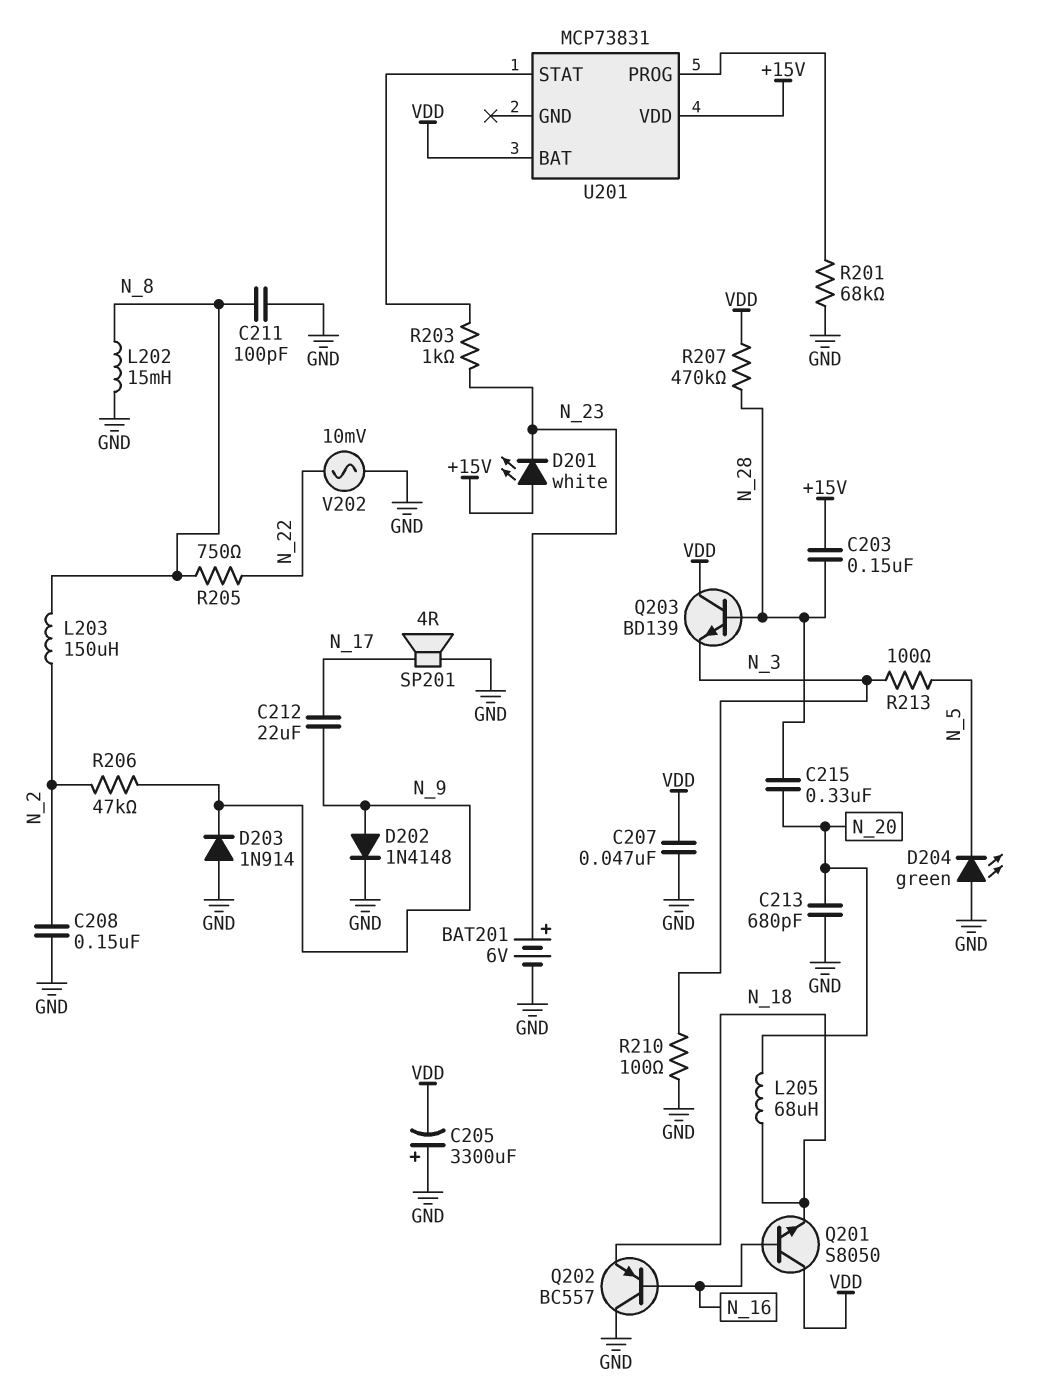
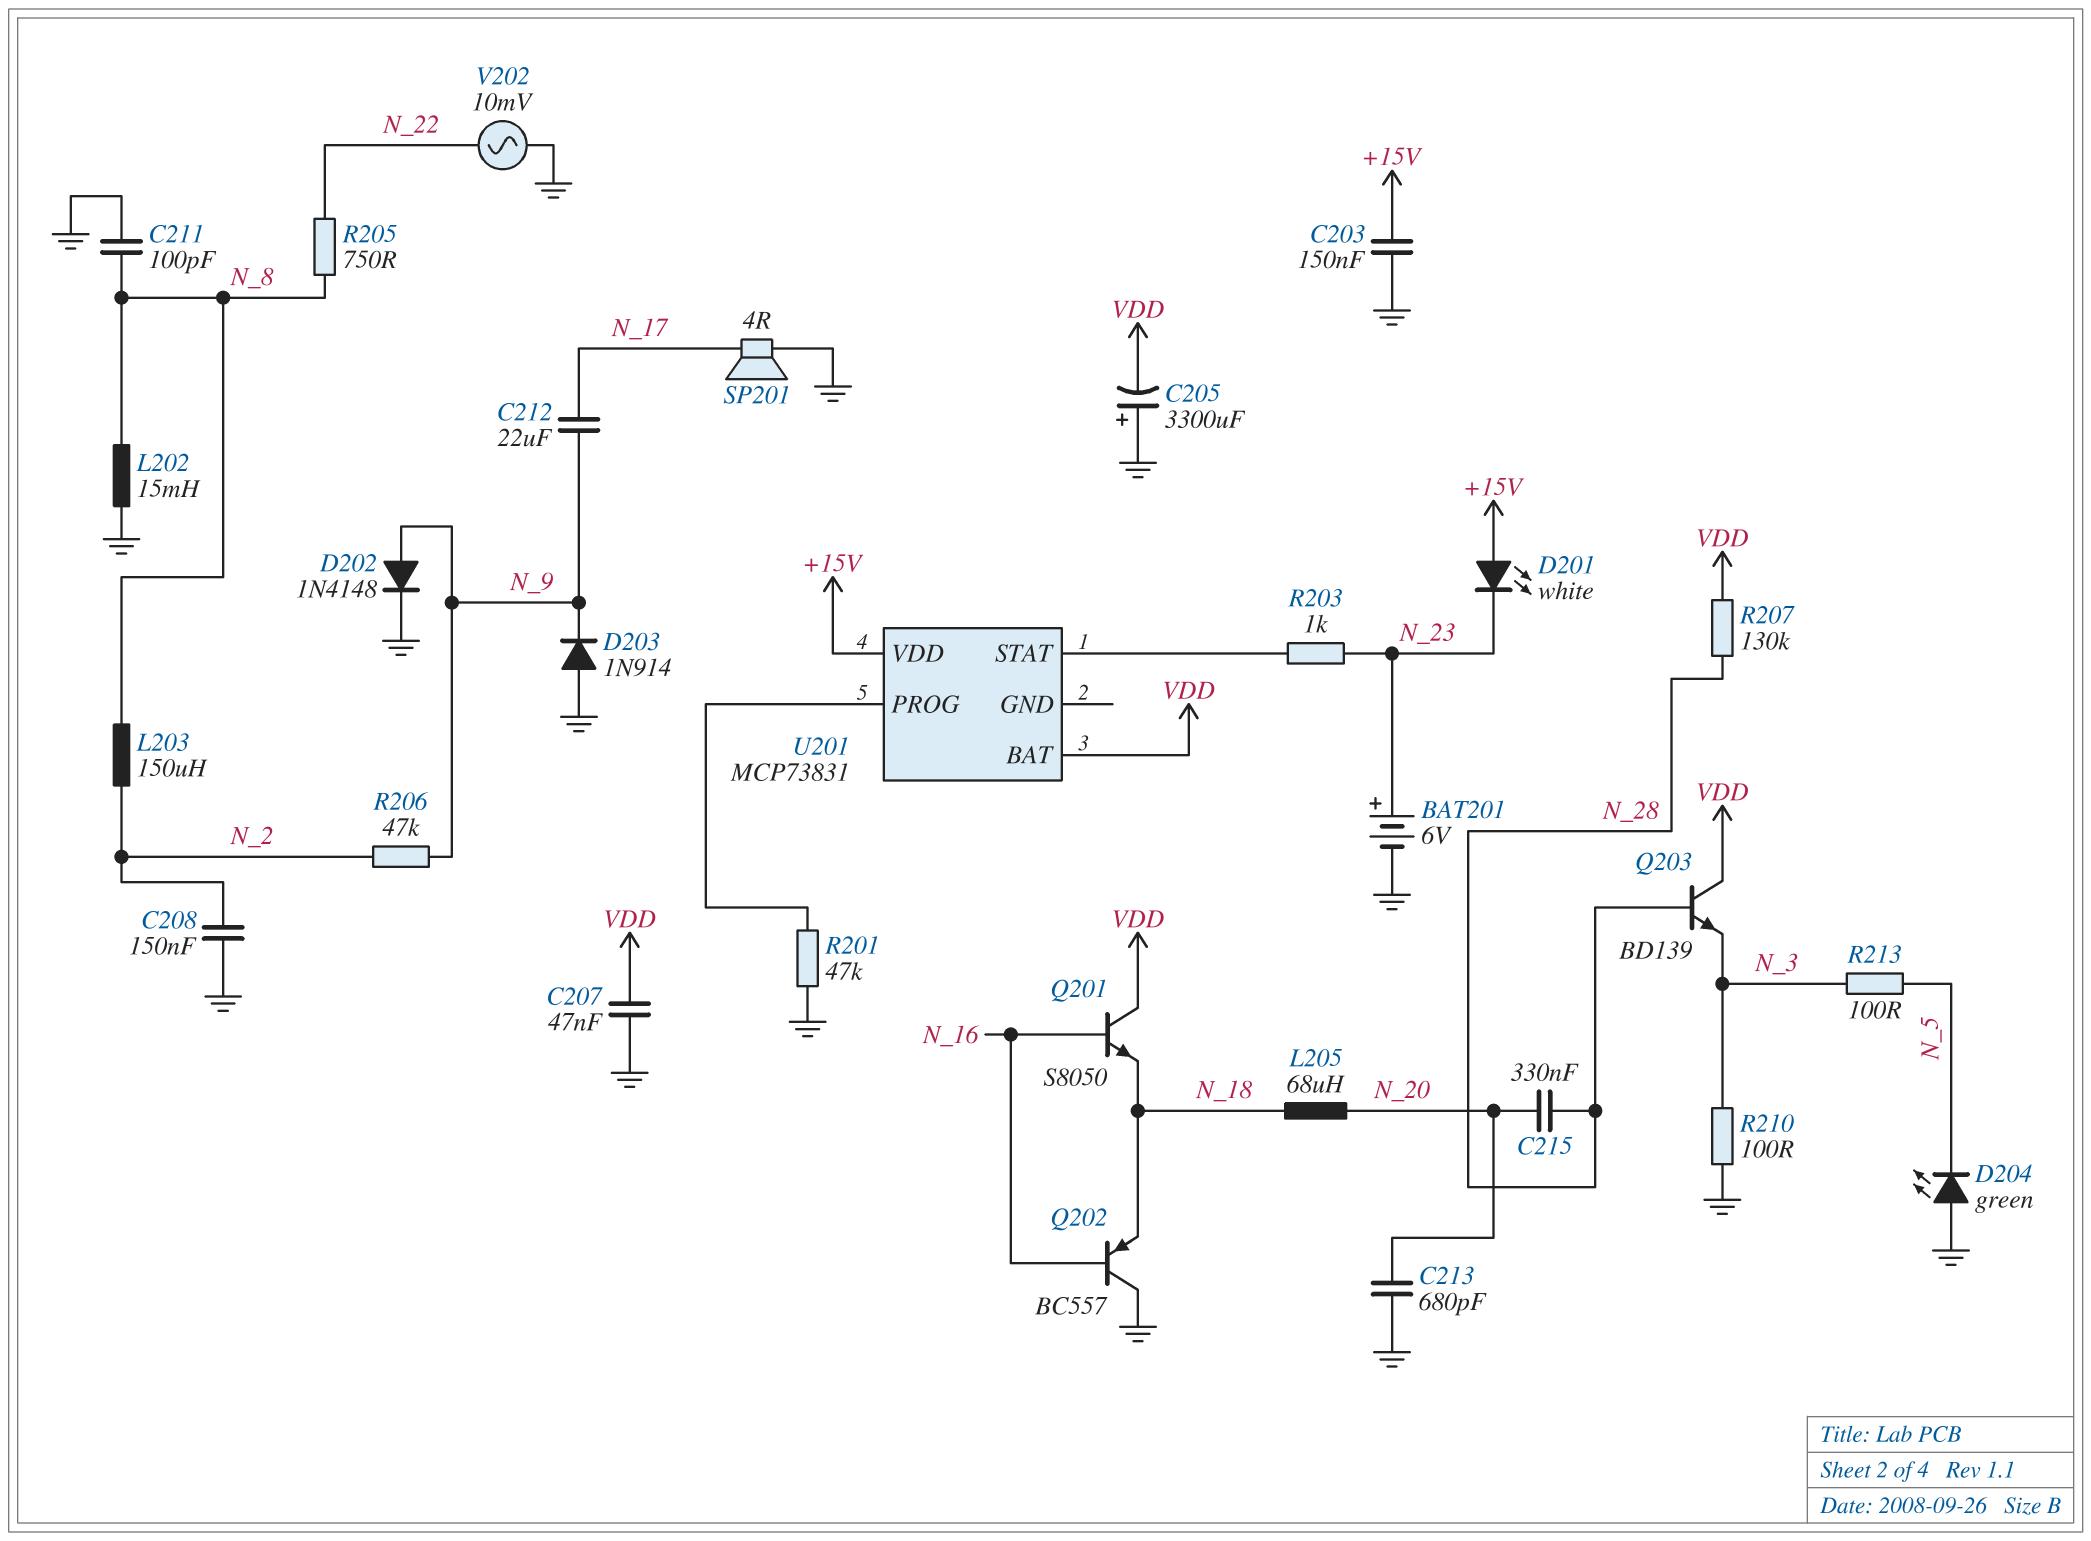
C203: 150nF (+15V, N_28) -> 150nF (+15V, GND)
R201: 68k (GND, U201/PROG) -> 47k (GND, U201/PROG)
R207: 470k (N_28, VDD) -> 130k (N_28, VDD)

